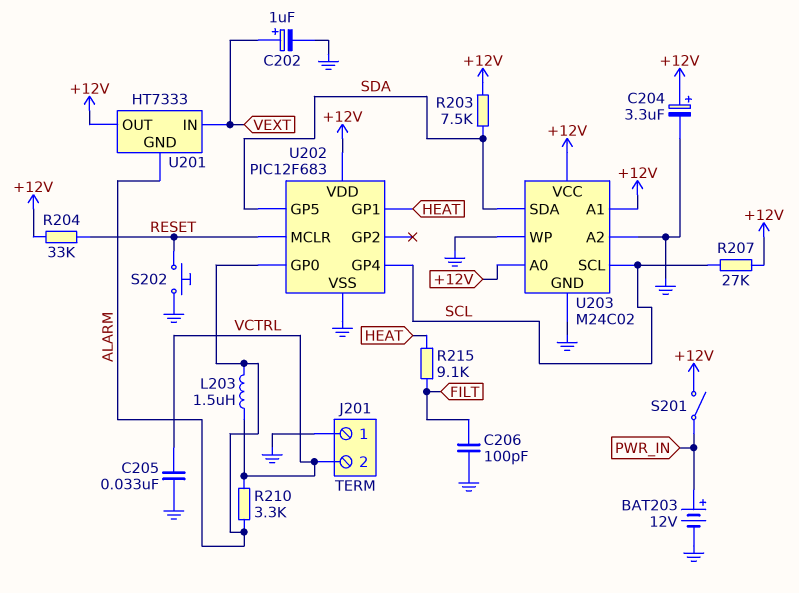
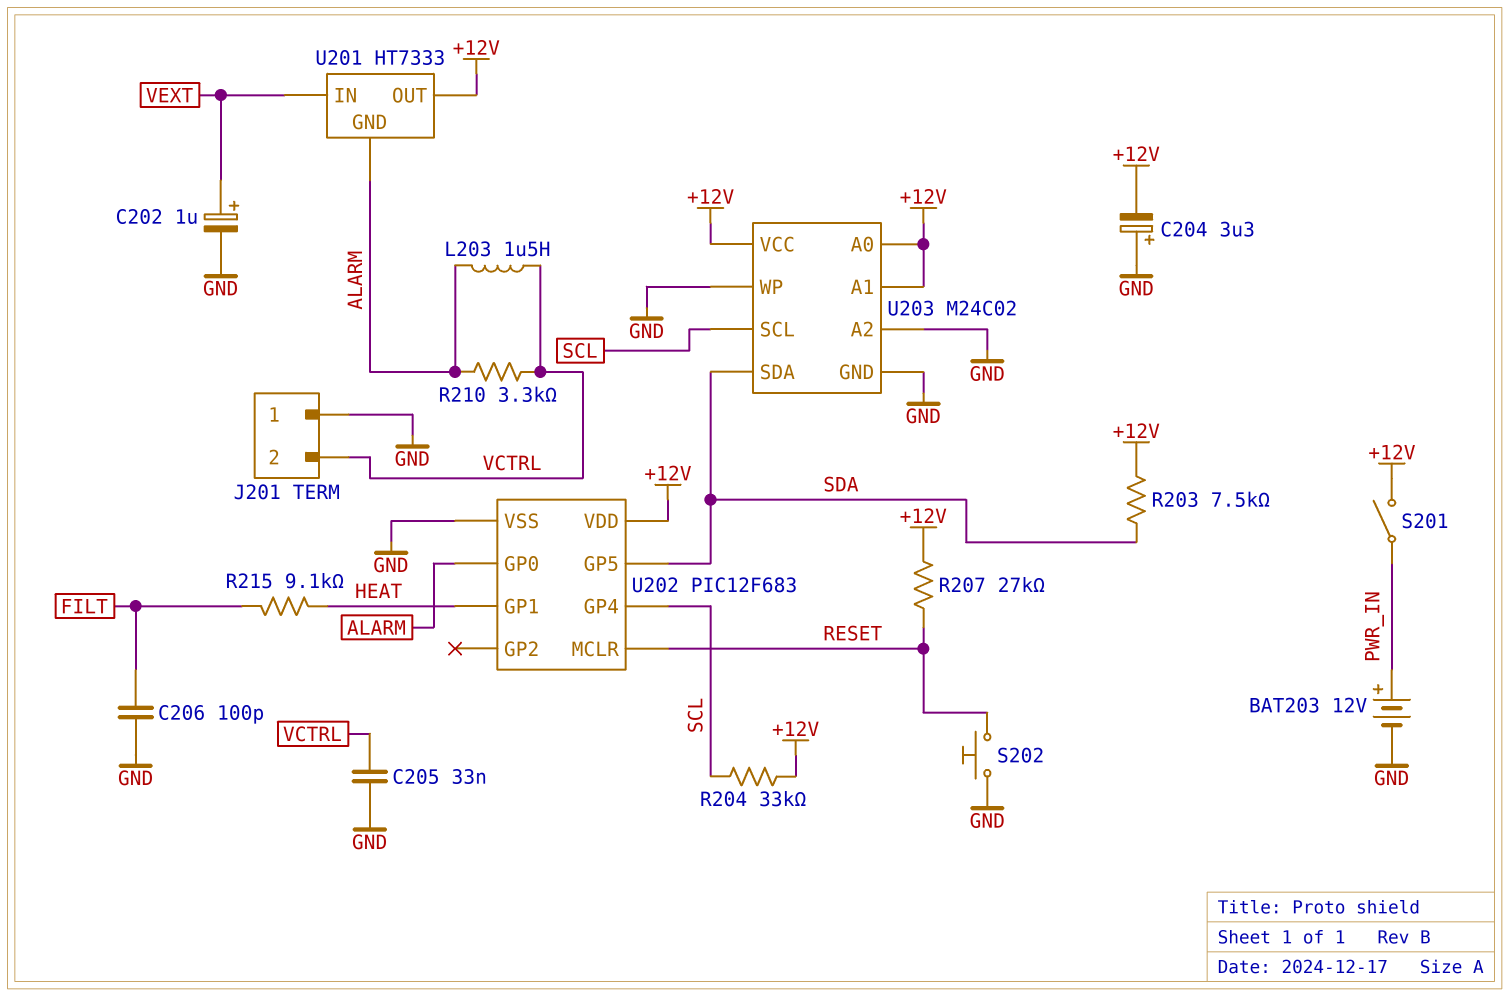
C204: 3.3uF (plus +12V, minus GND) -> 3.3uF (plus GND, minus +12V)
R204: 33k (+12V, RESET) -> 33k (+12V, SCL)
R207: 27k (+12V, SCL) -> 27k (+12V, RESET)

